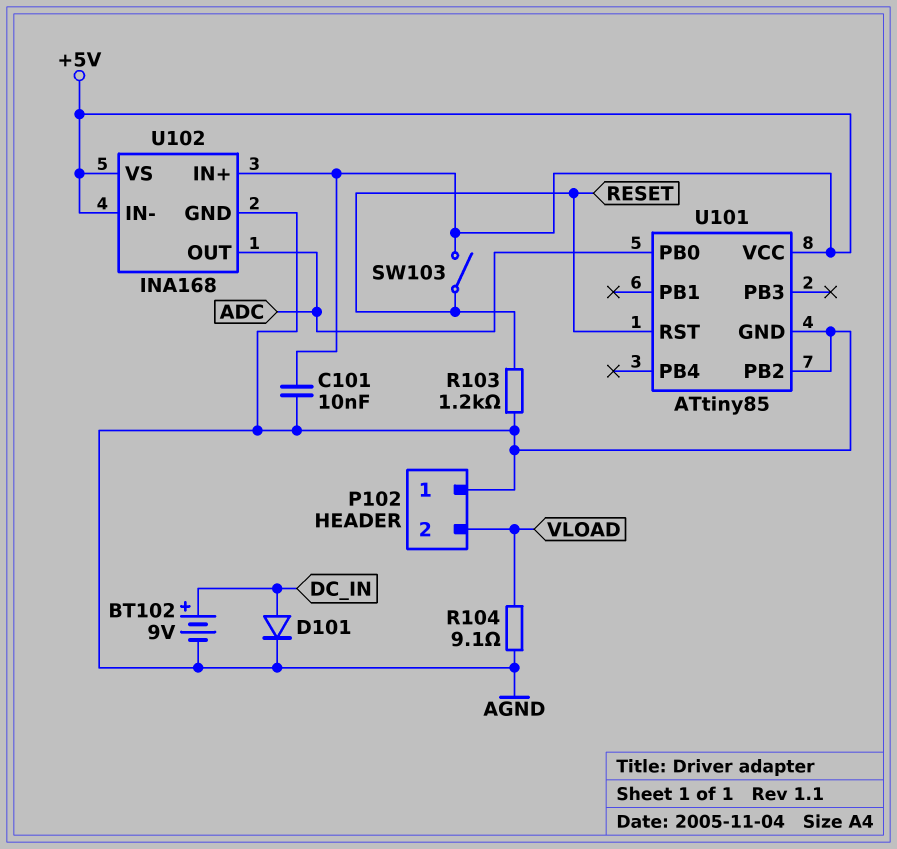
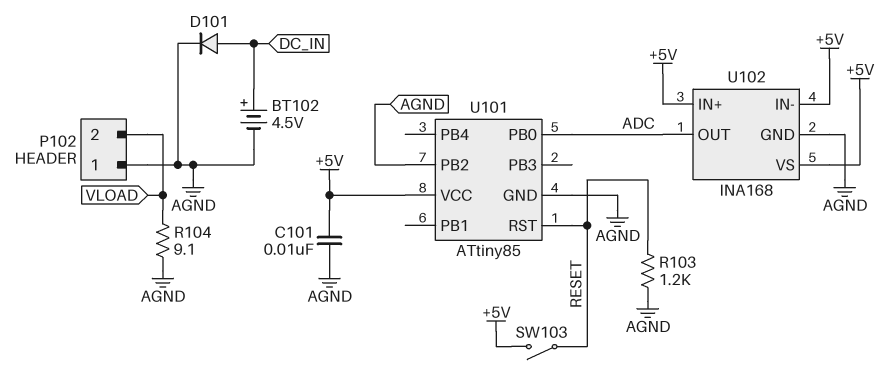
BT102: 9V (plus DC_IN, minus AGND) -> 4.5V (plus DC_IN, minus AGND)

